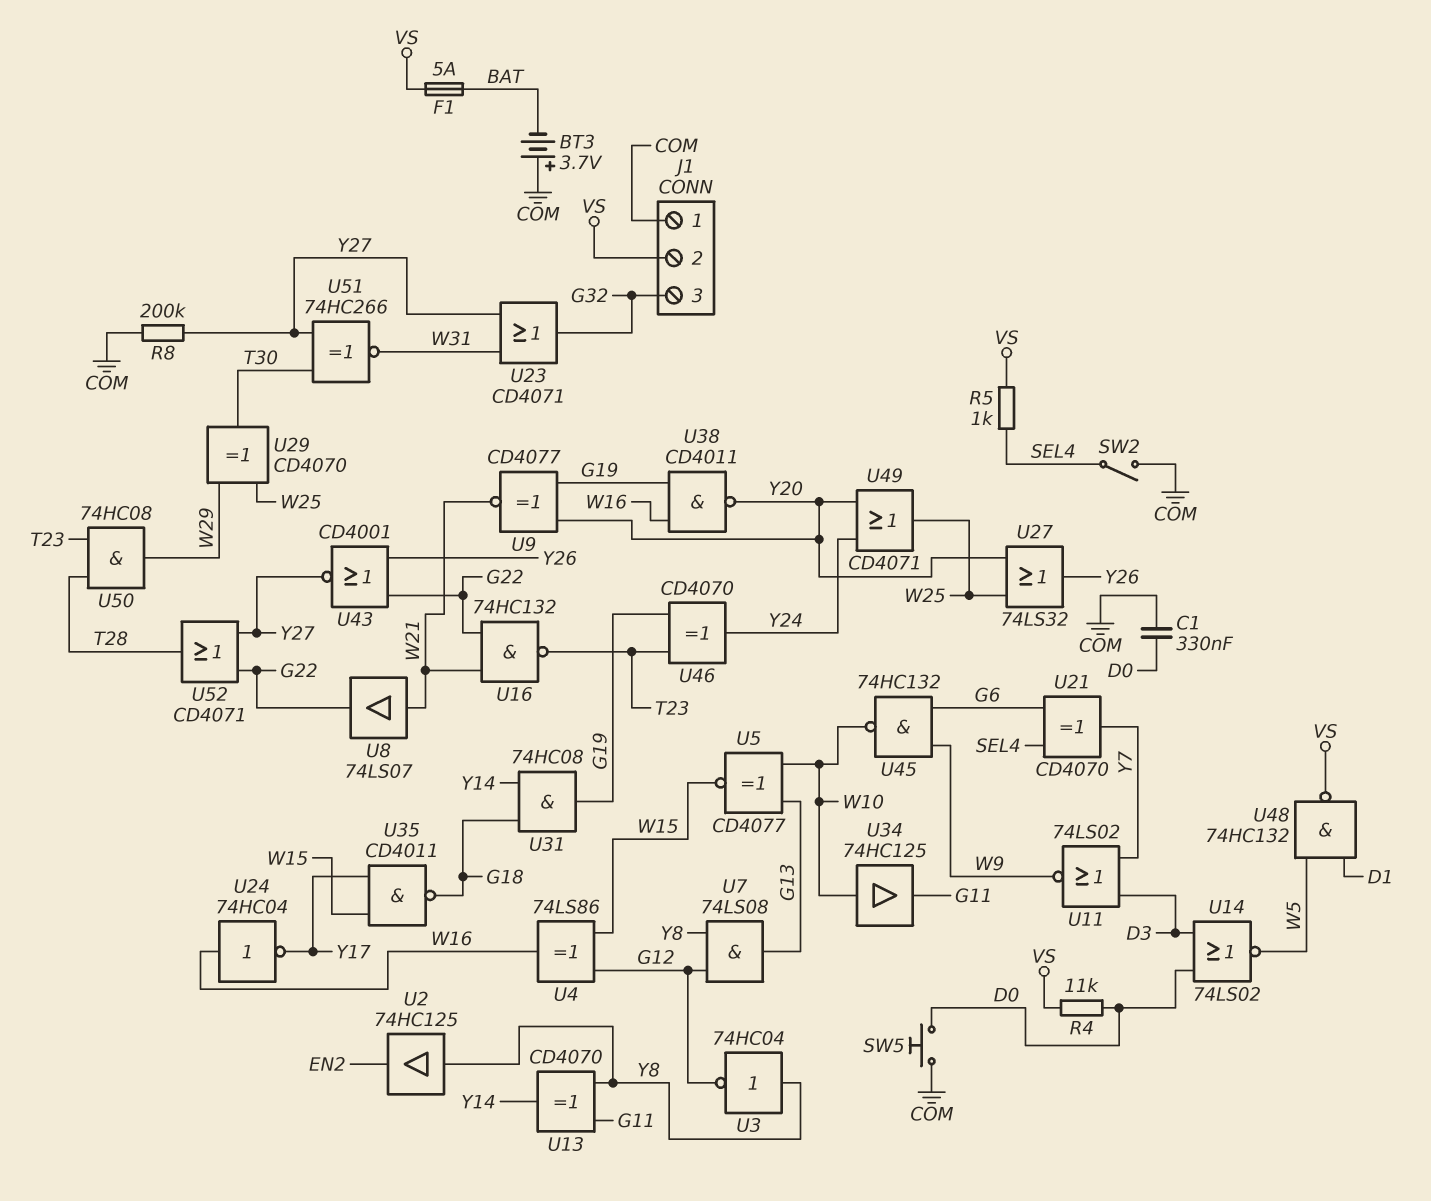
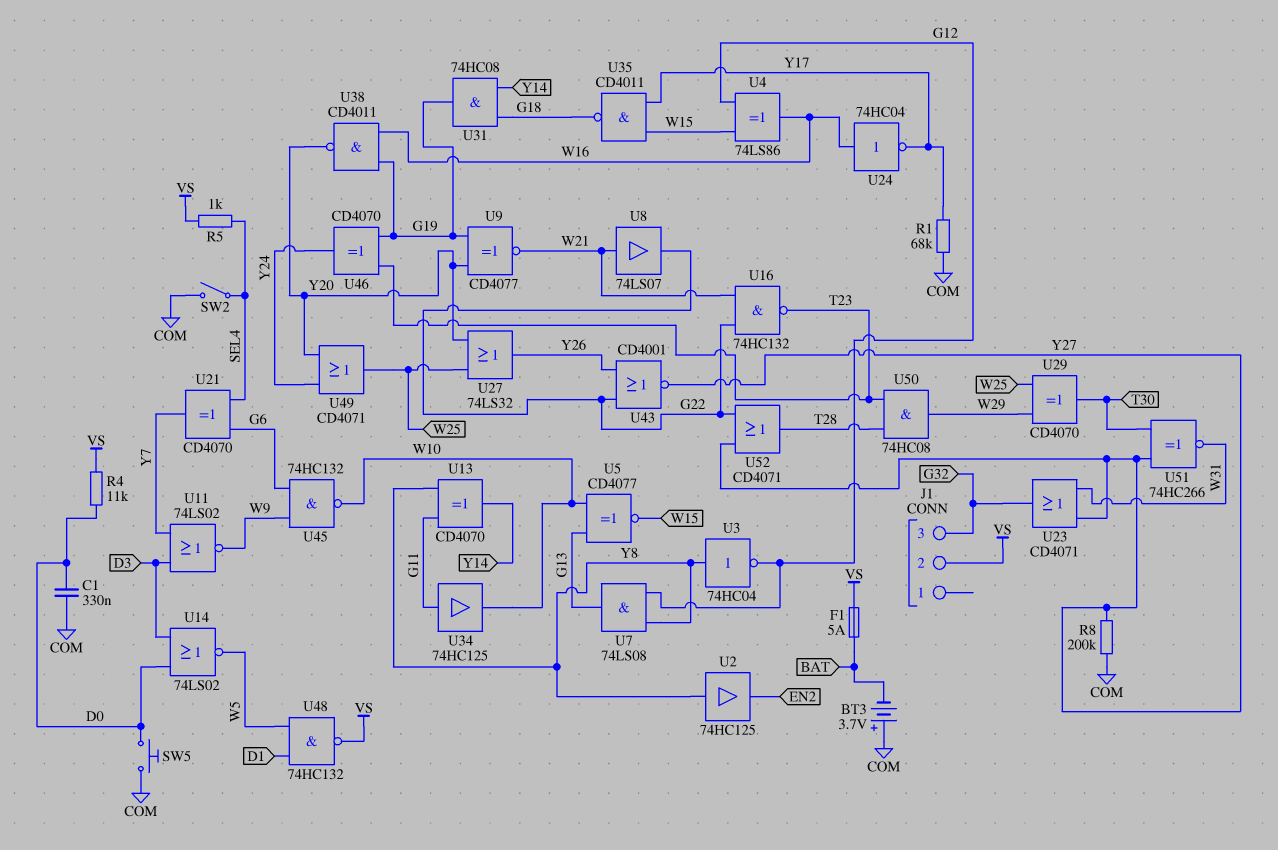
J1 pin 1: COM -> none
R1: none -> 68k (COM, Y17)
U34: buffer 74HC125 (in W10, out G11) -> buffer 74HC125 (in G11, out W10)

